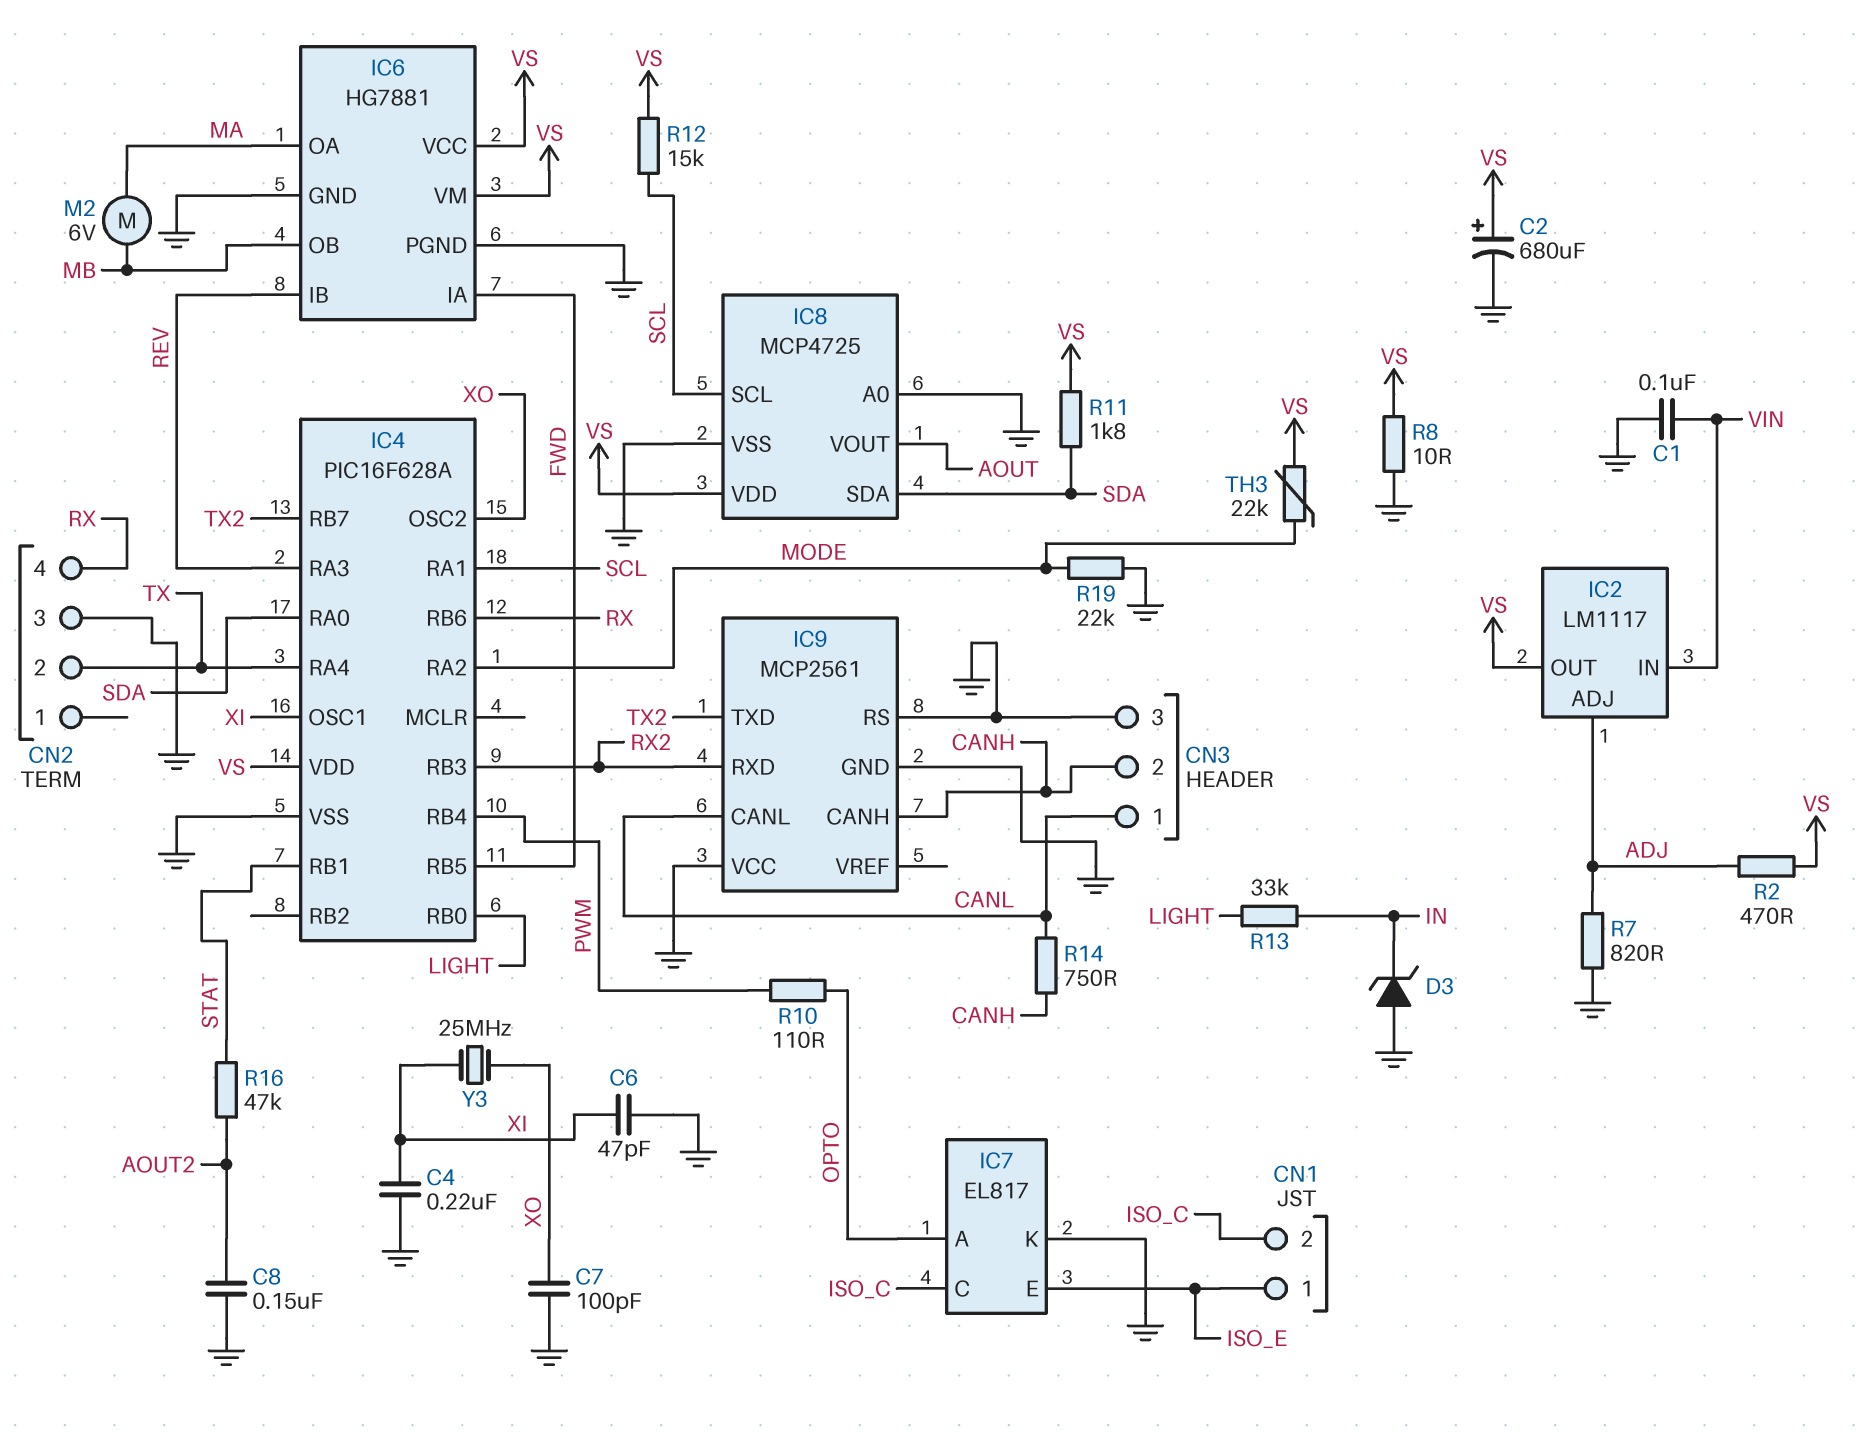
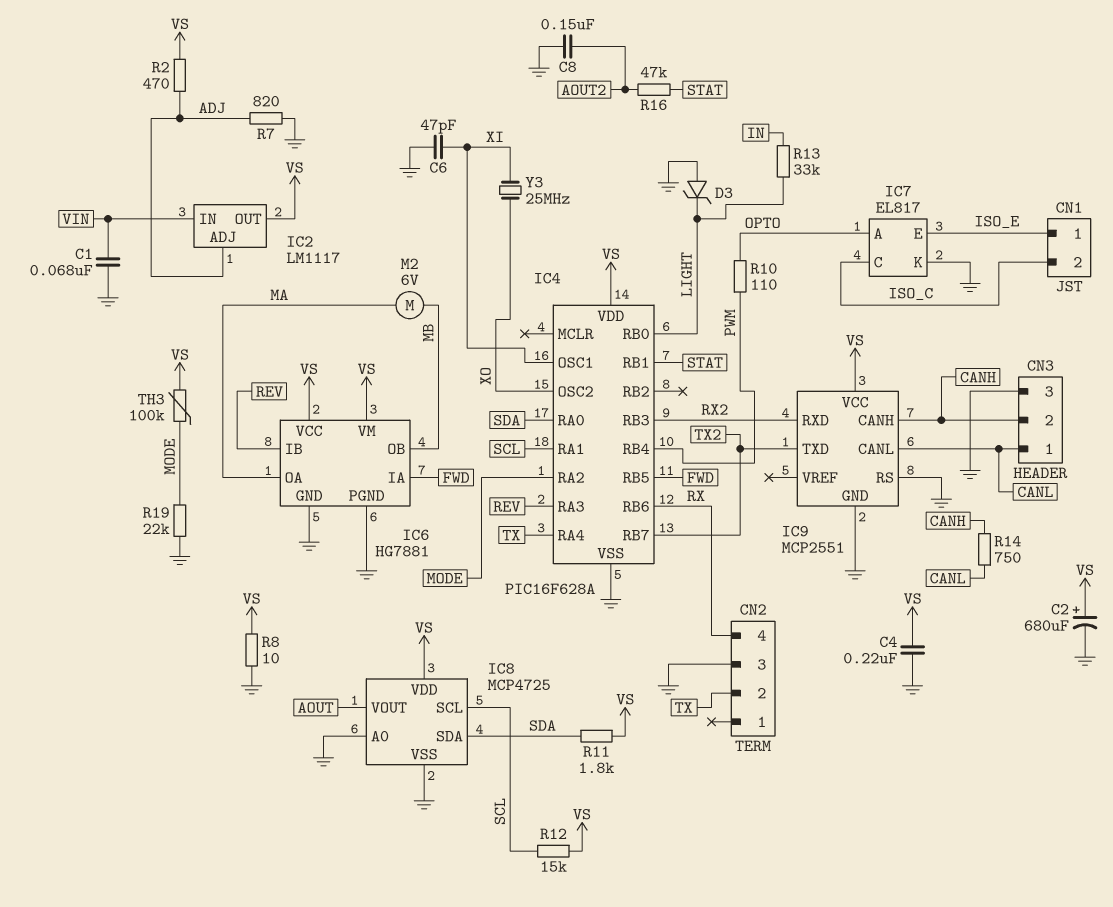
C1: 100nF (GND, VIN) -> 68nF (GND, VIN)
C4: 220nF (GND, XI) -> 220nF (GND, VS)
C7: 100pF (GND, XO) -> none
D3: zener (A GND, K IN) -> zener (A GND, K LIGHT)
IC9: MCP2561 -> MCP2551
IC9 pin VCC: GND -> VS
TH3: 22k (MODE, VS) -> 100k (MODE, VS)

